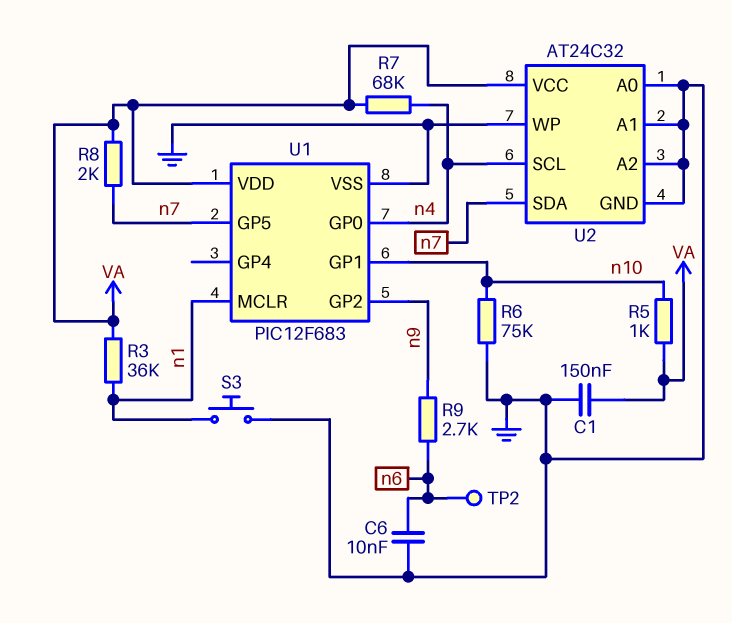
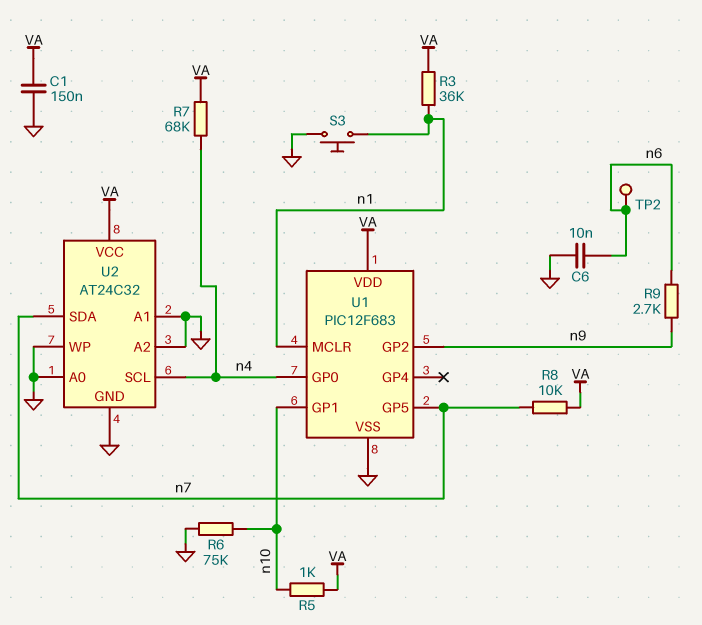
R8: 2k (VA, n7) -> 10k (VA, n7)

